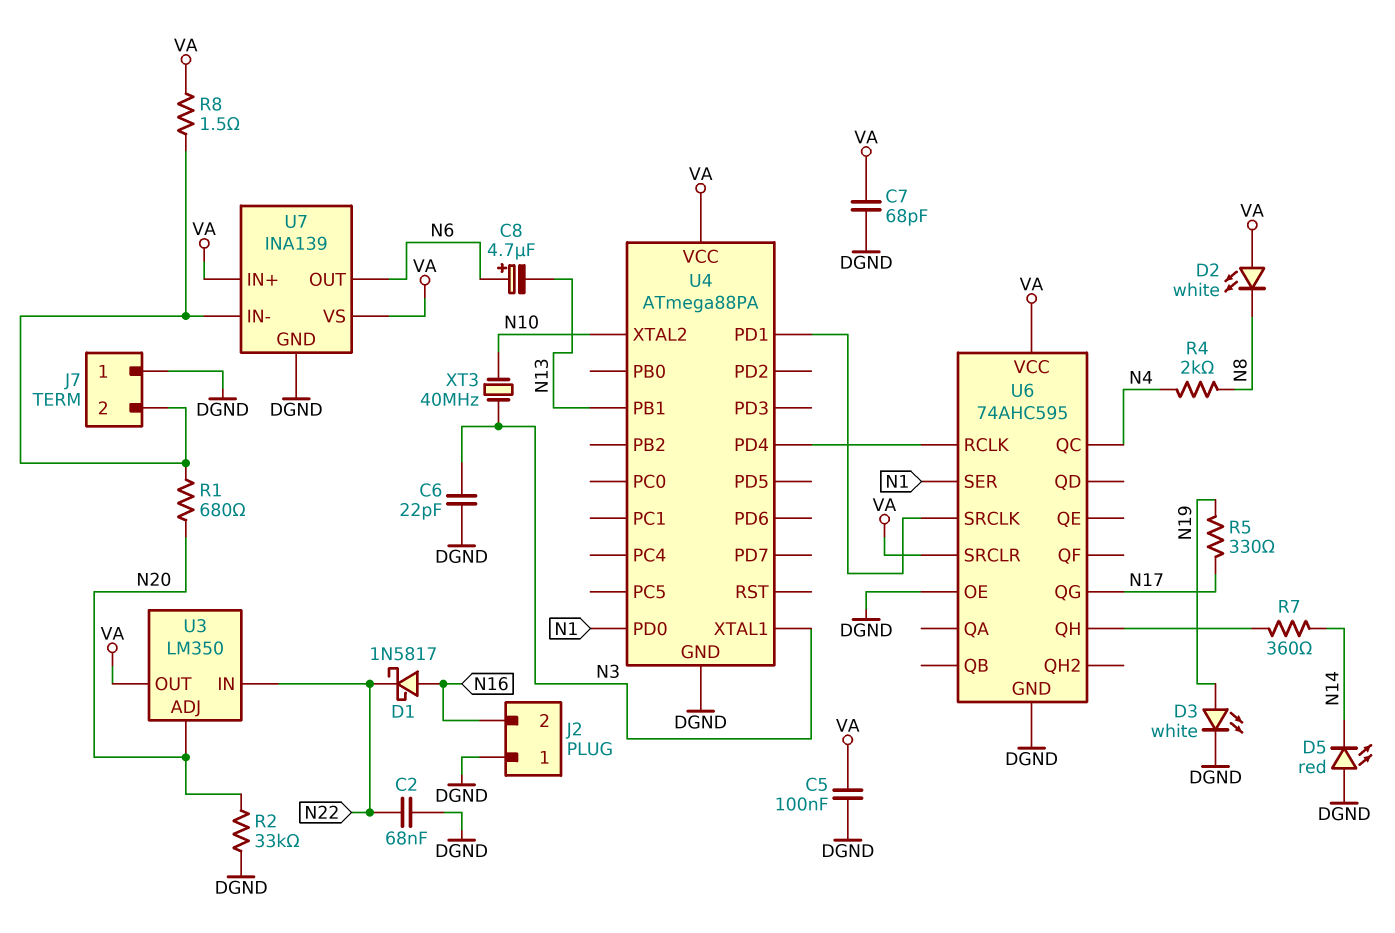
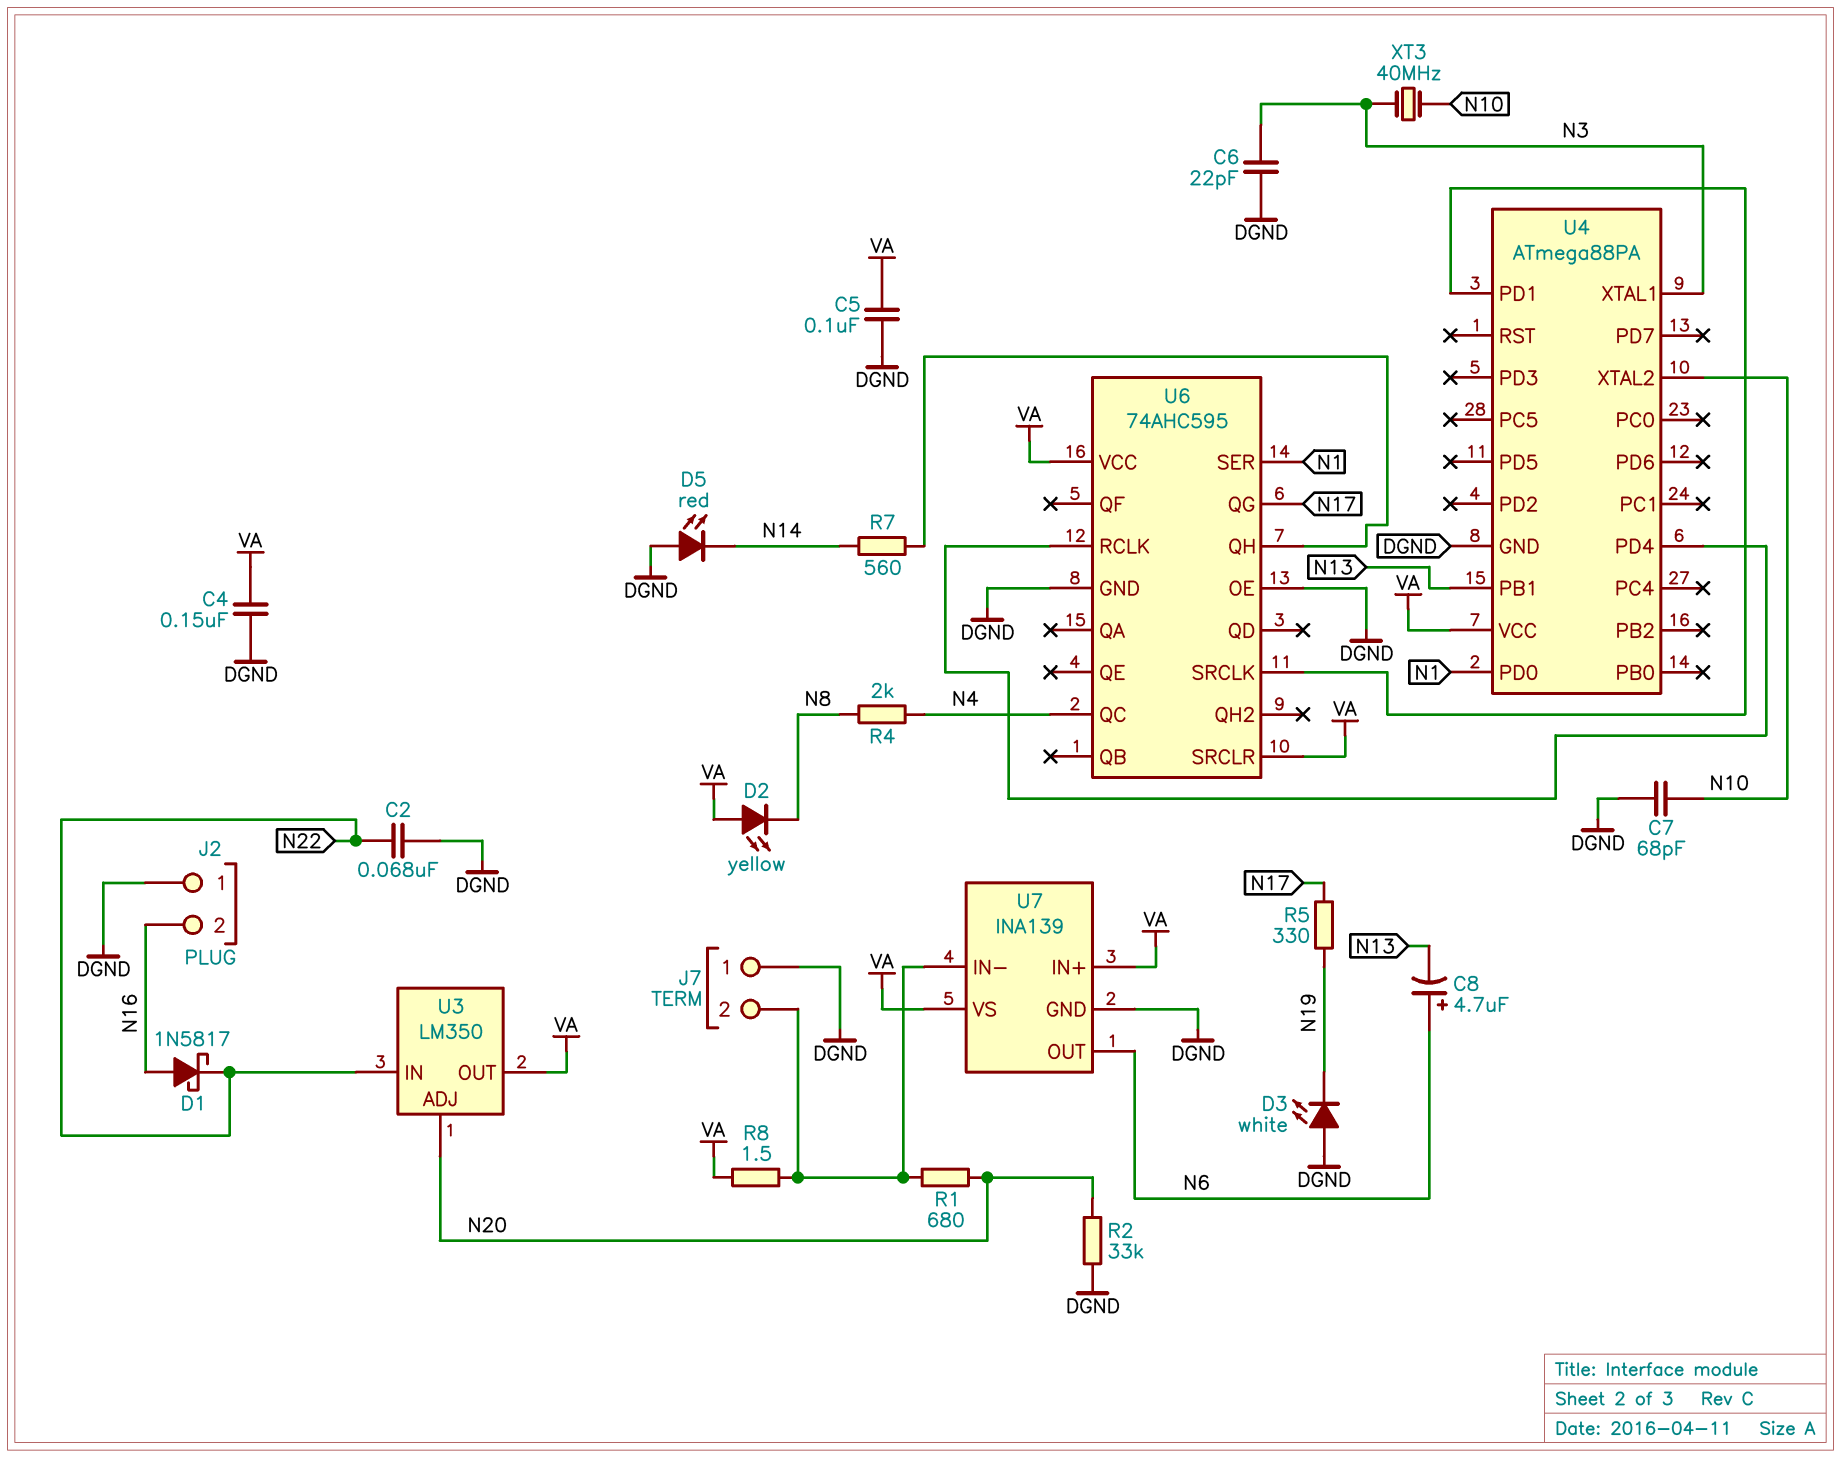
C4: none -> 150nF (DGND, VA)
C7: 68pF (DGND, VA) -> 68pF (DGND, N10)
D2: LED white (A VA, K N8) -> LED yellow (A VA, K N8)
D3: LED white (A N19, K DGND) -> LED white (A DGND, K N19)
R7: 360 (N14, U6/QH) -> 560 (N14, U6/QH)

